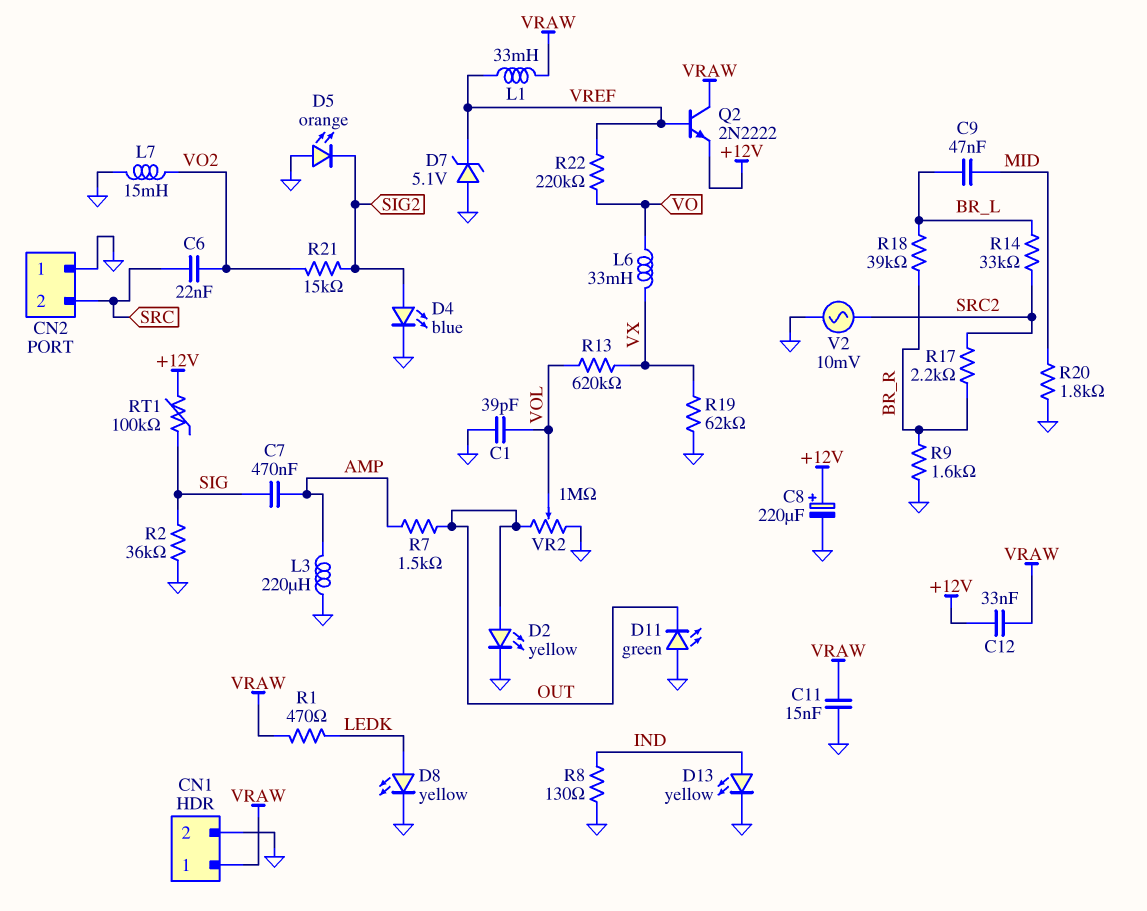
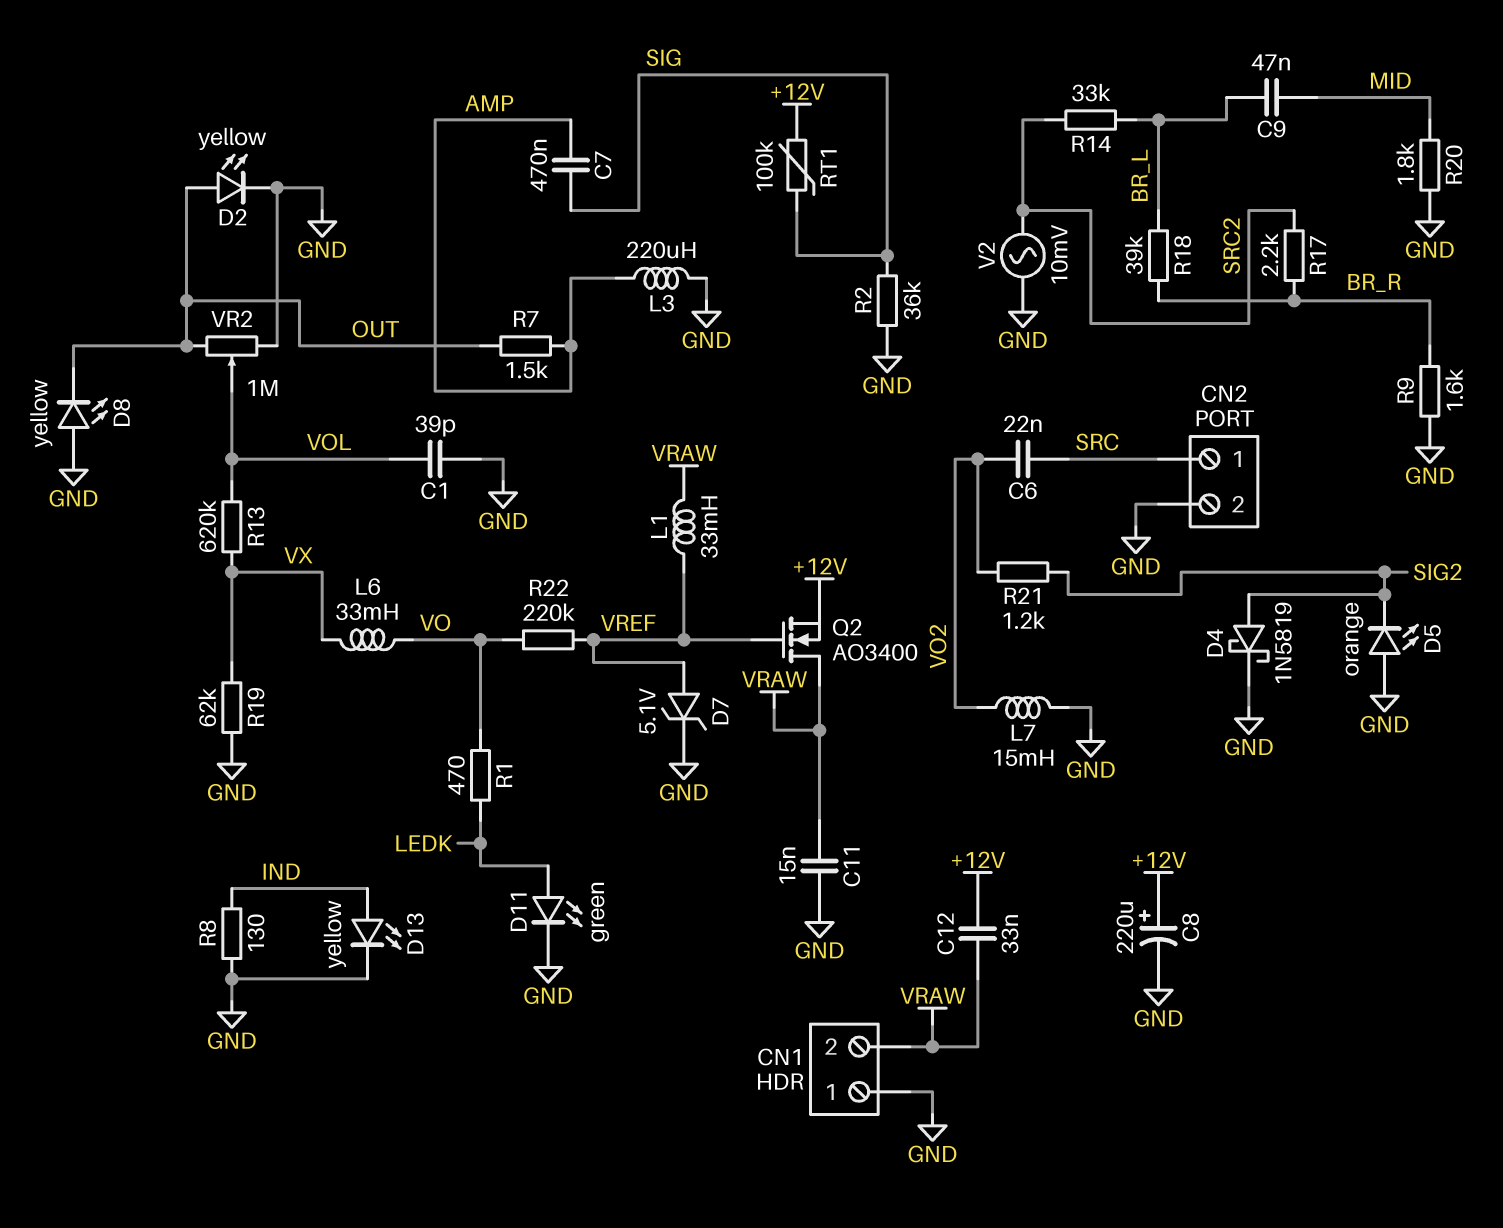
CN1 pin 1: VRAW -> GND
CN1 pin 2: GND -> VRAW
CN2 pin 1: GND -> SRC
CN2 pin 2: SRC -> GND
D4: LED blue (A SIG2, K GND) -> schottky 1N5819 (A SIG2, K GND)
D7: zener 5.1V (A GND, K VREF) -> zener 5.1V (A VREF, K GND)
D8: LED yellow (A LEDK, K GND) -> LED yellow (A GND, K OUT)
D11: LED green (A GND, K OUT) -> LED green (A LEDK, K GND)
Q2: NPN 2N2222 (B VREF, C VRAW, E +12V) -> NMOS AO3400 (G VREF, D VRAW, S +12V)
R1: 470 (LEDK, VRAW) -> 470 (LEDK, VO)
R21: 15k (SIG2, VO2) -> 1.2k (SIG2, VO2)

